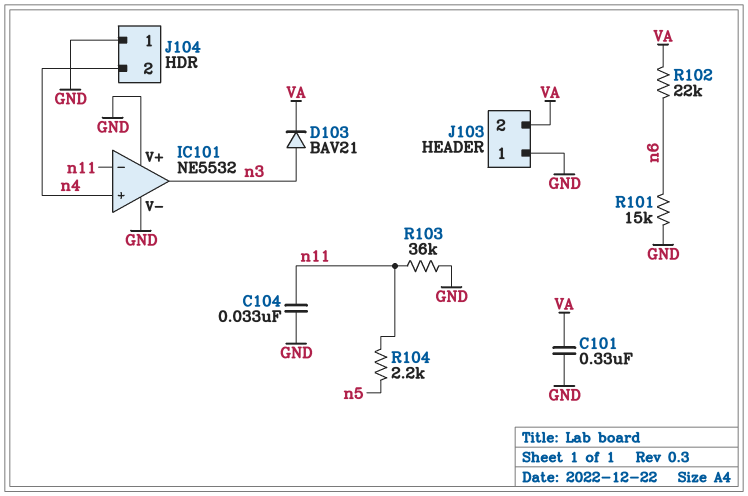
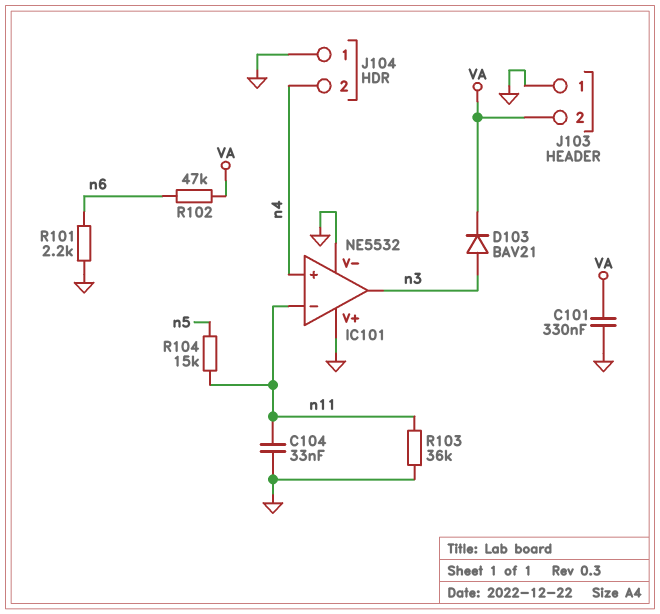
R101: 15k (GND, n6) -> 2.2k (GND, n6)
R102: 22k (VA, n6) -> 47k (VA, n6)
R104: 2.2k (n5, n11) -> 15k (n5, n11)

